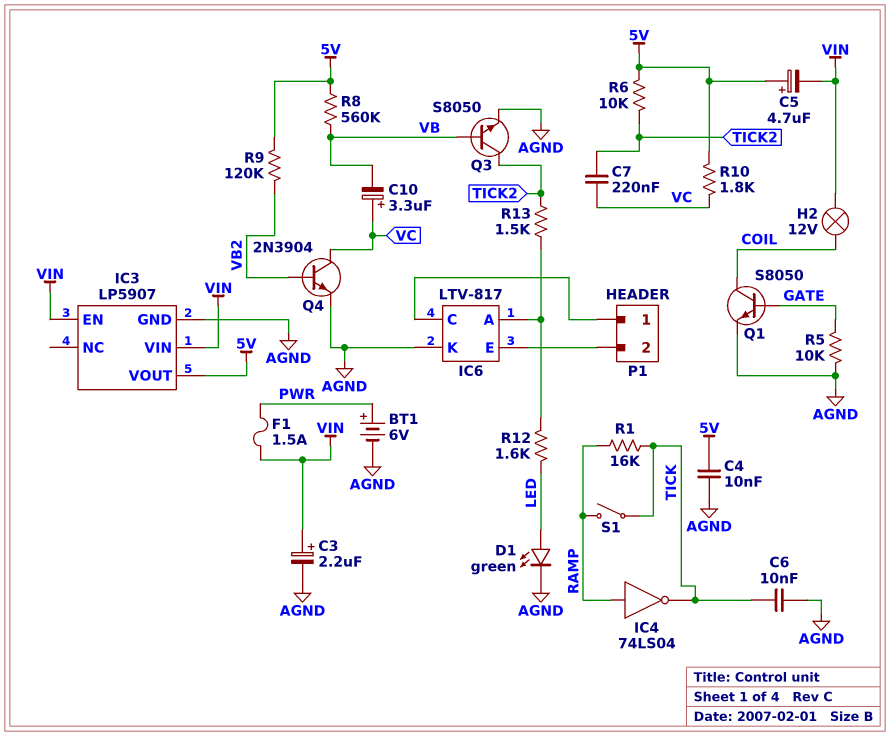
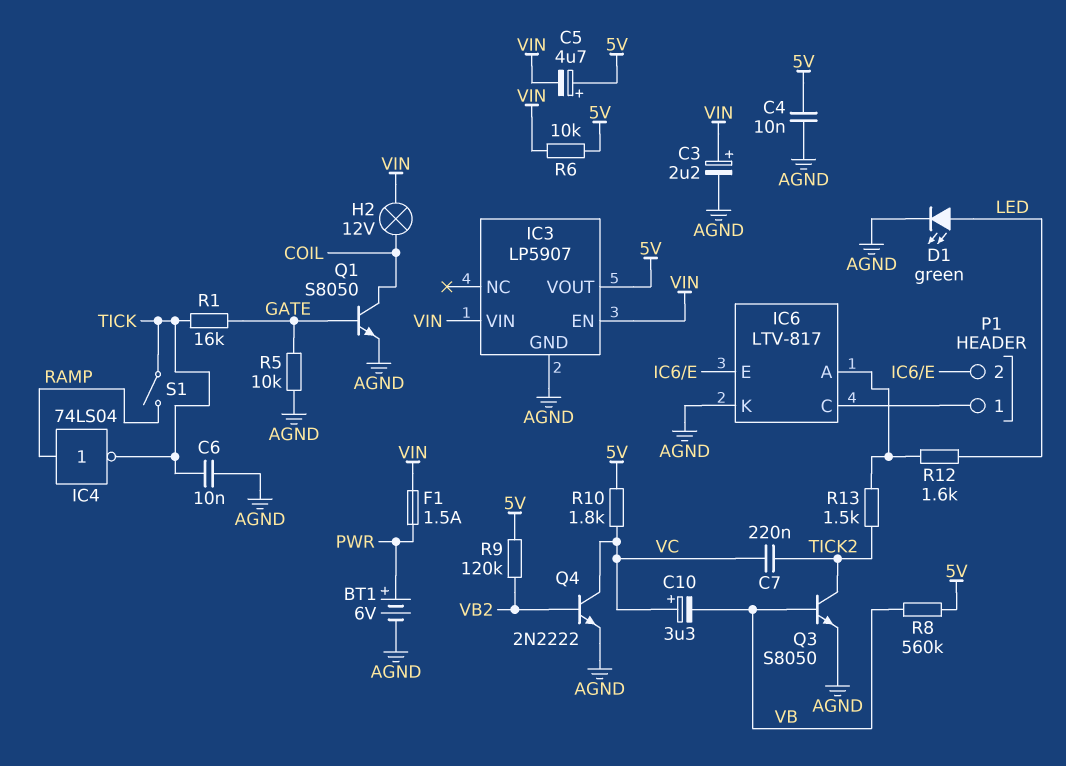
Q4: NPN 2N3904 (B VB2, C VC, E AGND) -> NPN 2N2222 (B VB2, C VC, E AGND)
R1: 16k (RAMP, TICK) -> 16k (GATE, TICK)
R6: 10k (5V, TICK2) -> 10k (5V, VIN)

